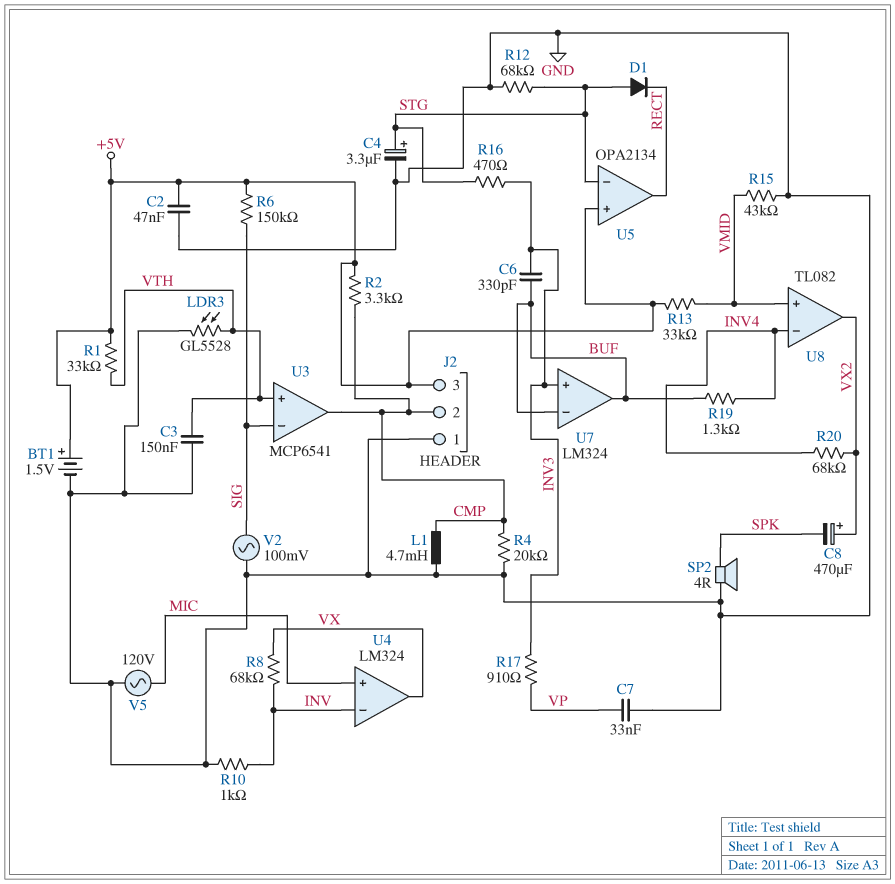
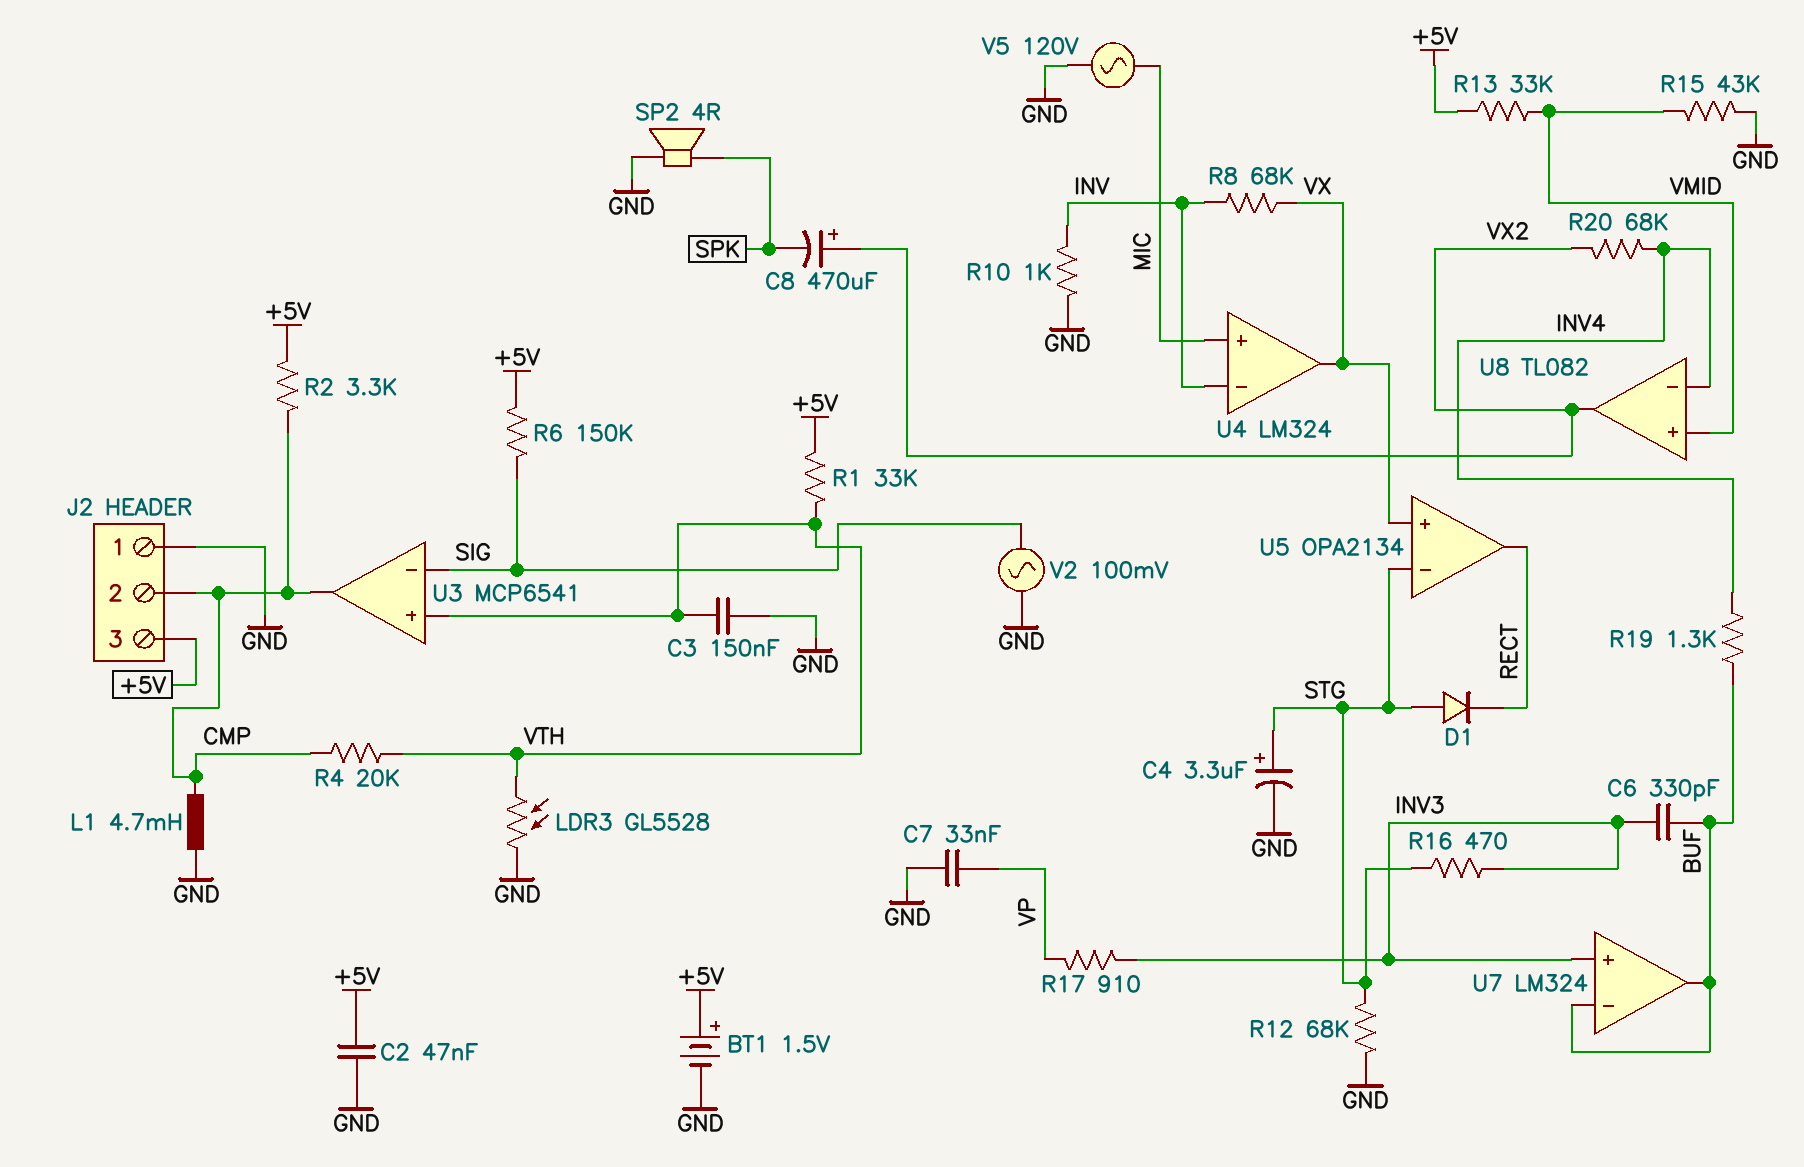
R4: 20k (CMP, GND) -> 20k (CMP, VTH)
U5 pin in+: +5V -> VX

